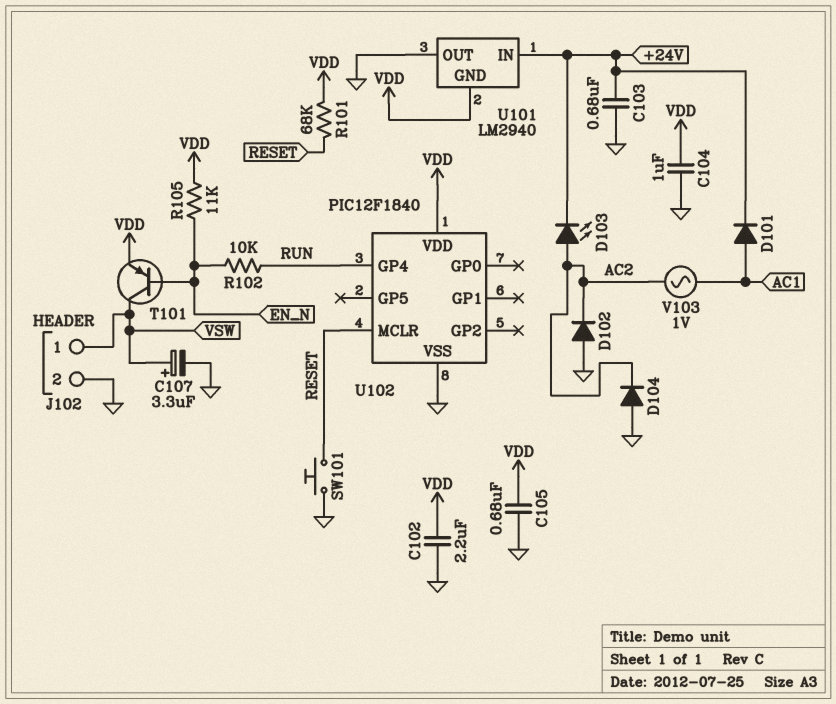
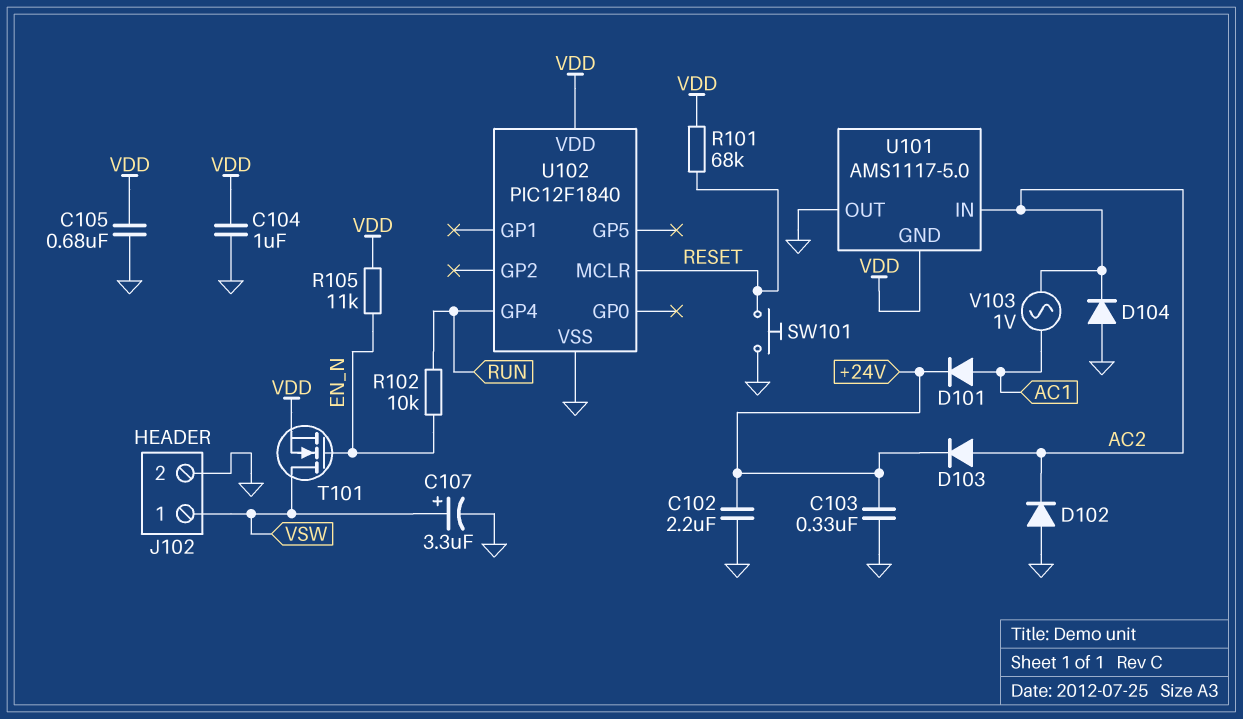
C102: 2.2uF (GND, VDD) -> 2.2uF (+24V, GND)
C103: 680nF (+24V, GND) -> 330nF (+24V, GND)
D103: LED (A AC2, K +24V) -> diode (A AC2, K +24V)
T101: PNP (B EN_N, C VSW, E VDD) -> NMOS (G EN_N, D VSW, S VDD)
U101: LM2940 -> AMS1117-5.0
U101 pin IN: +24V -> AC2

